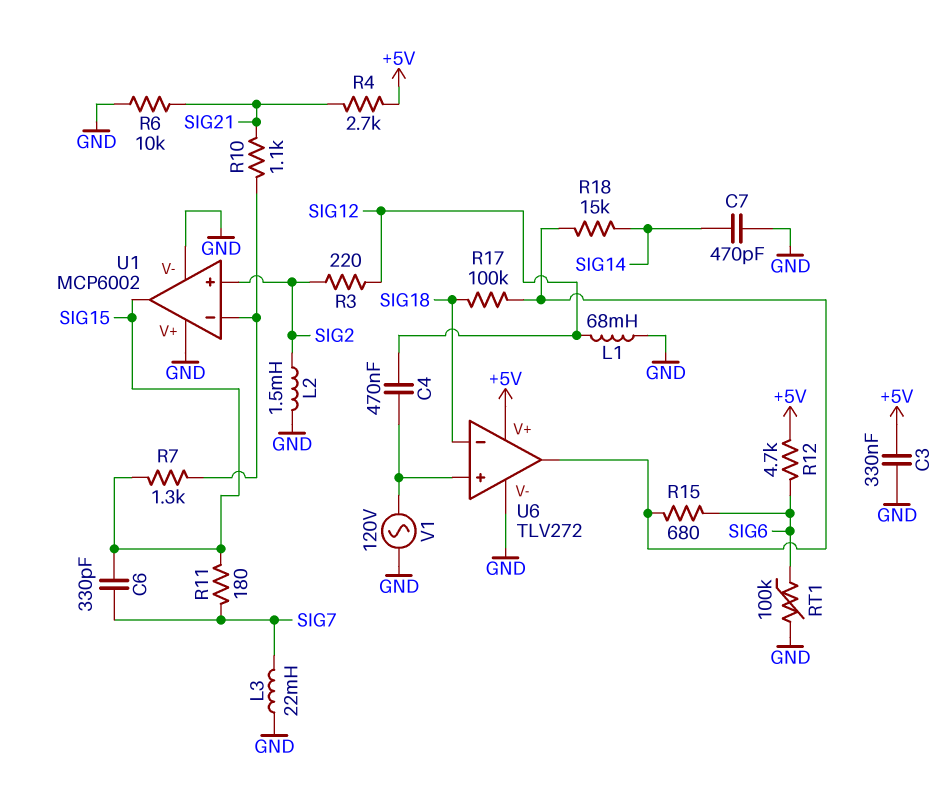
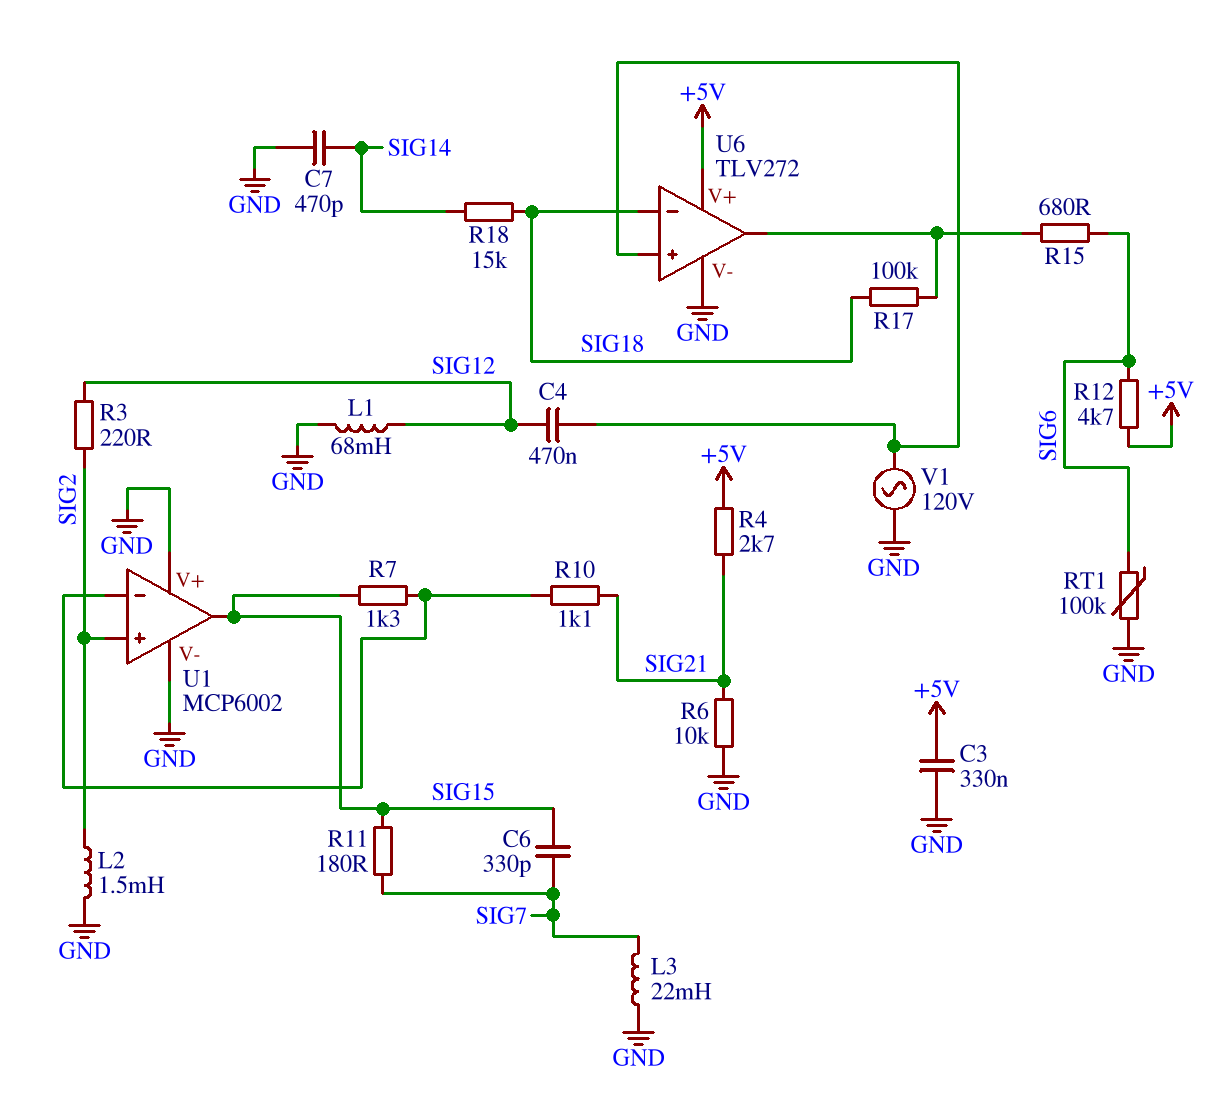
R18: 15k (SIG14, U6/out) -> 15k (SIG14, SIG18)

